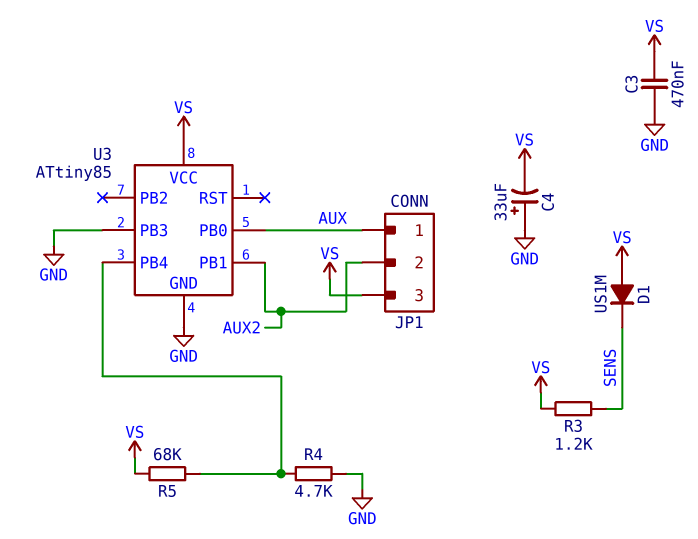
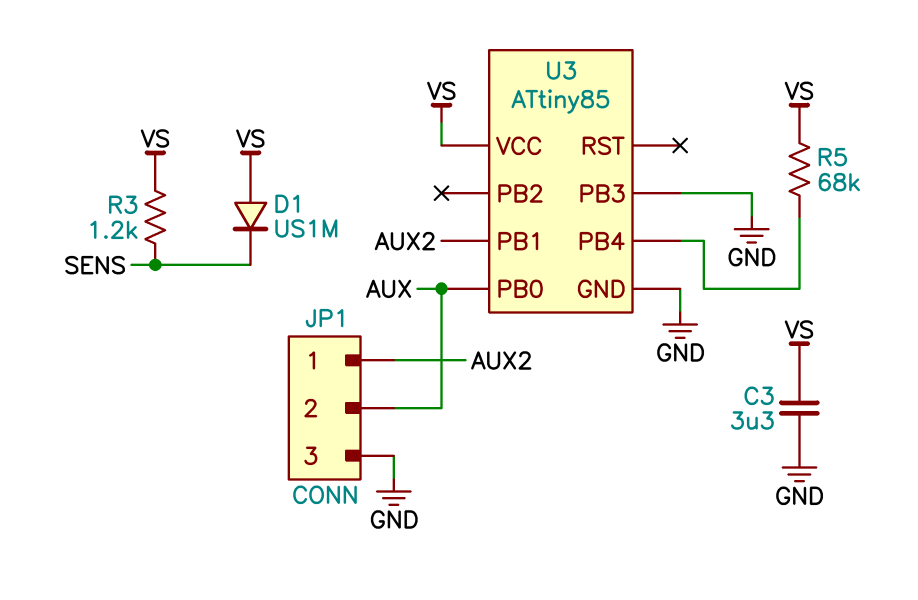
C3: 470nF (GND, VS) -> 3.3uF (GND, VS)
C4: 33uF (plus GND, minus VS) -> none
JP1 pin 1: AUX -> AUX2
JP1 pin 2: AUX2 -> AUX
JP1 pin 3: VS -> GND
R4: 4.7k (GND, U3/PB4) -> none

